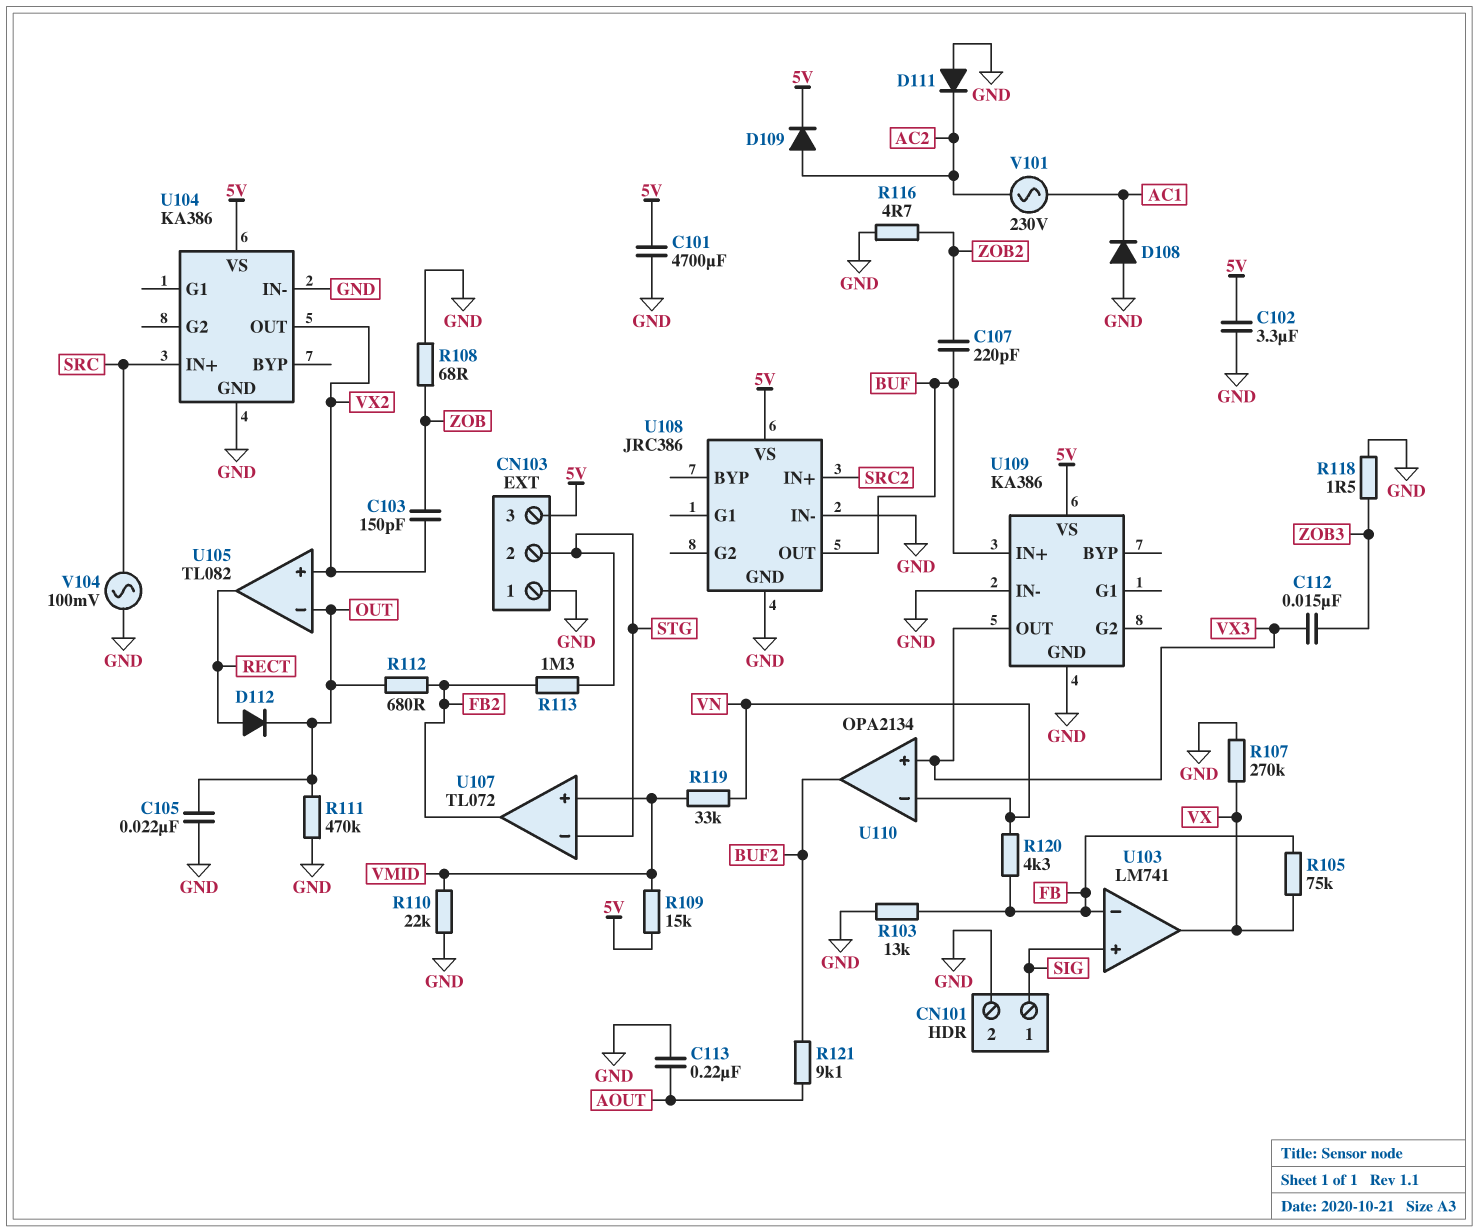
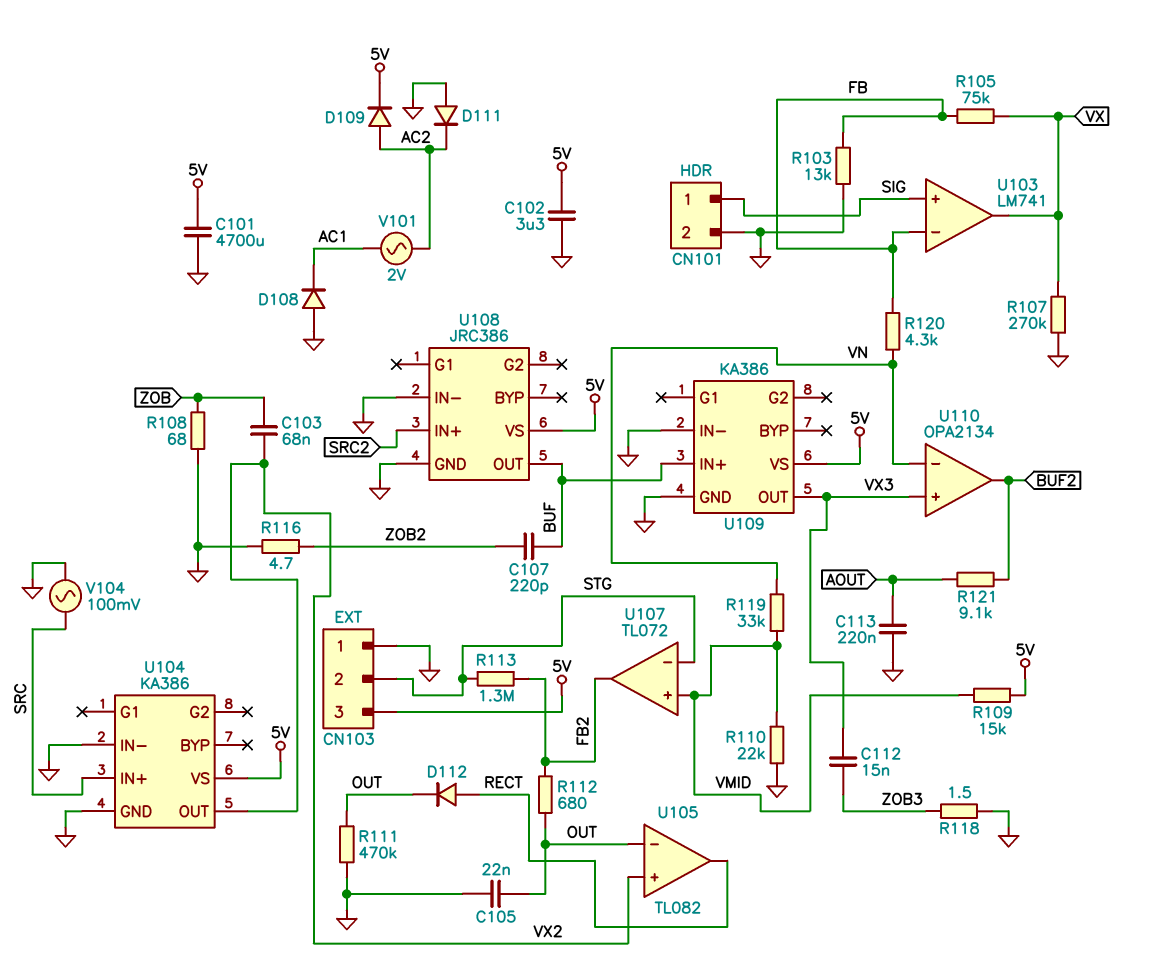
C103: 150pF (VX2, ZOB) -> 68nF (VX2, ZOB)
V101: AC 230V (AC1, AC2) -> AC 2V (AC1, AC2)

